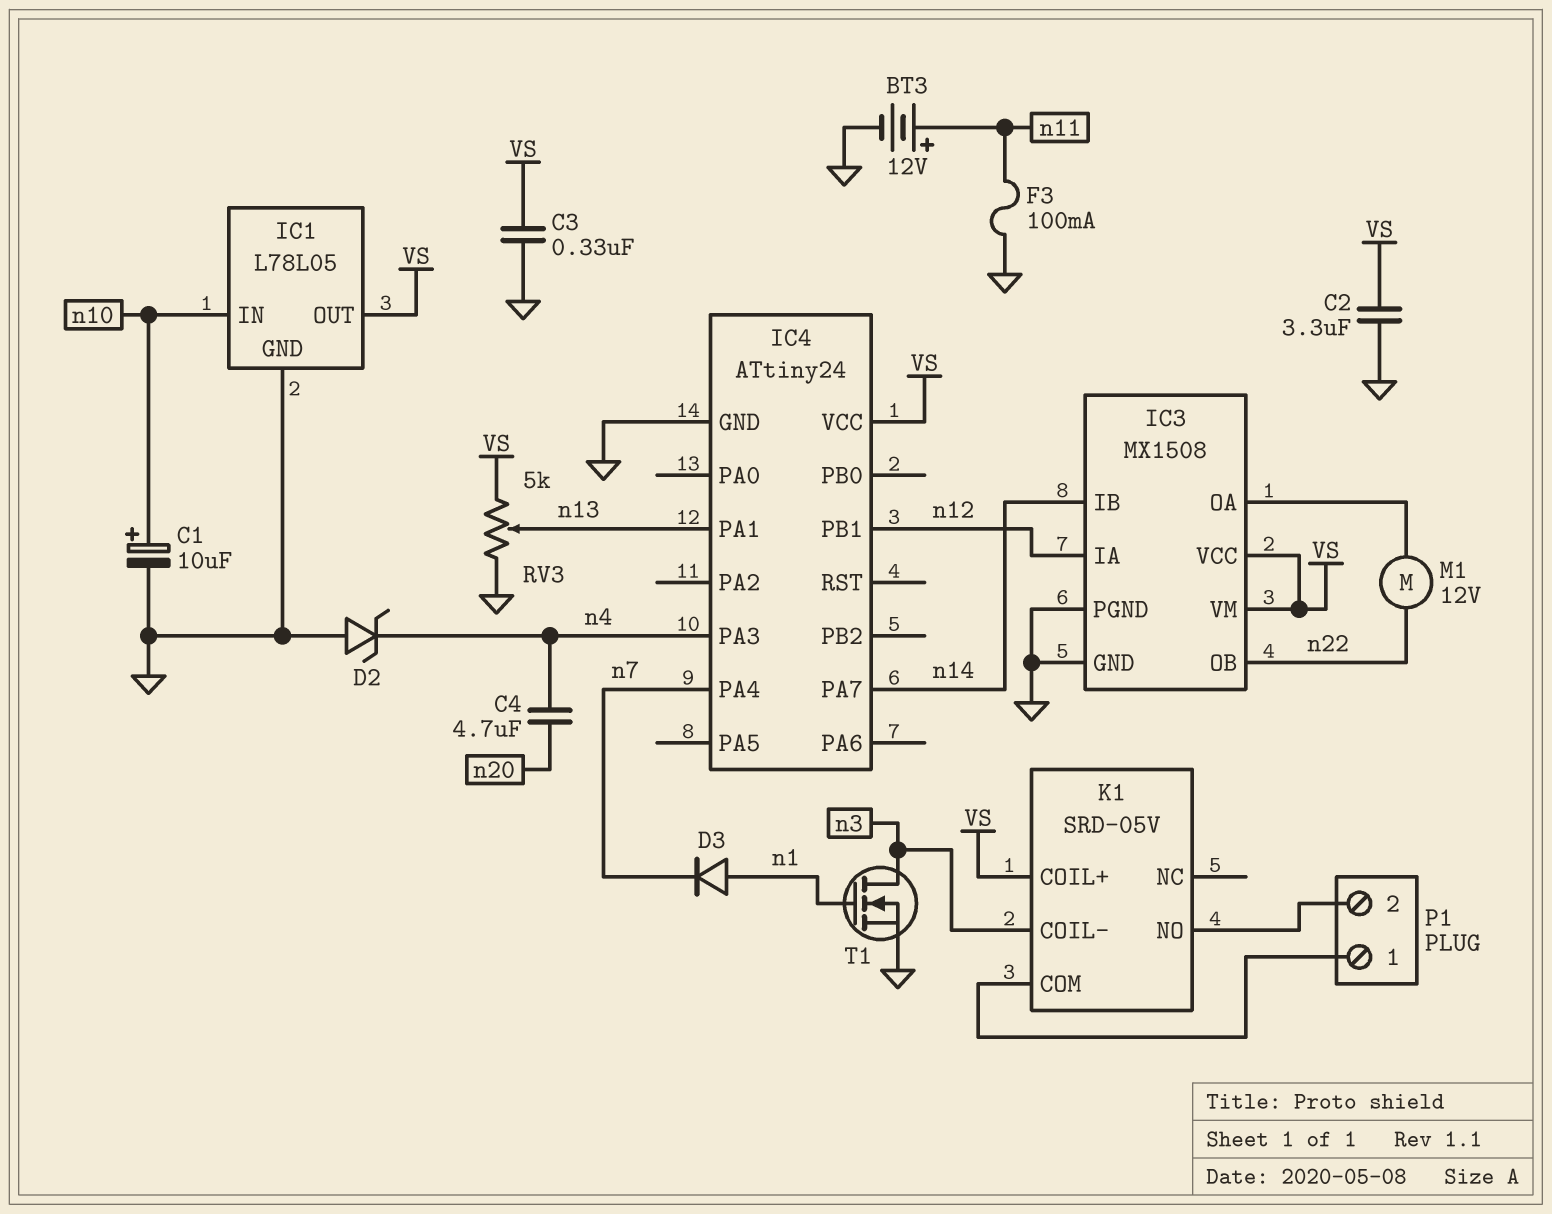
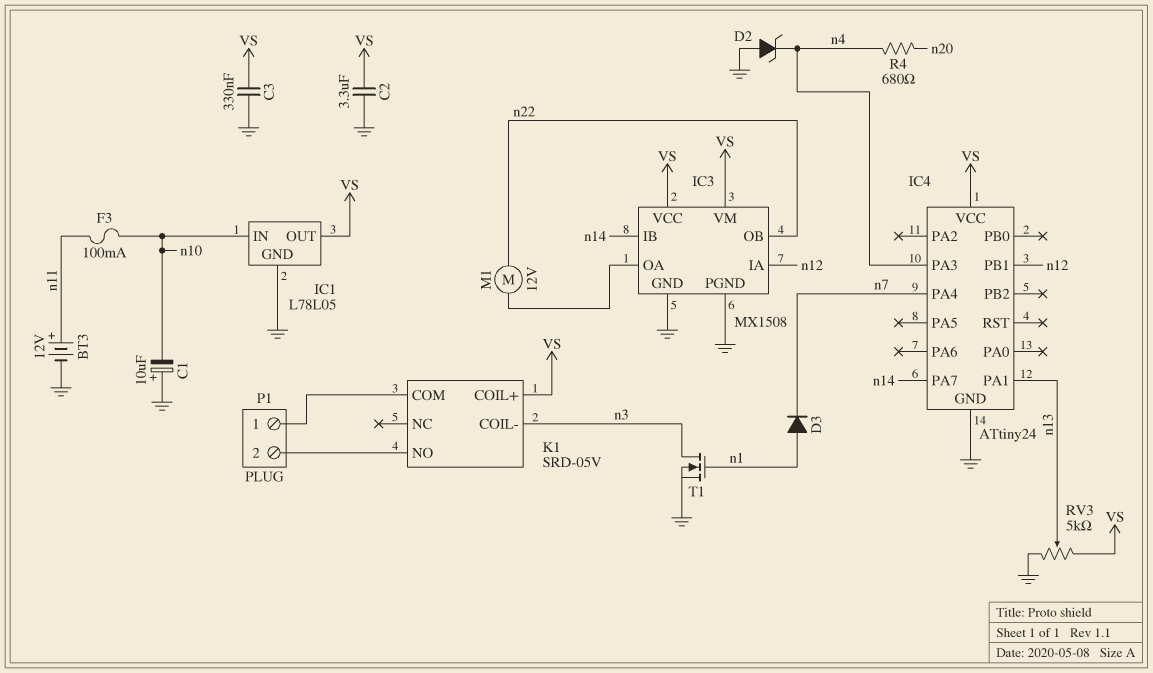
C1: 10uF (plus n10, minus GND) -> 10uF (plus GND, minus n10)
C4: 4.7uF (n4, n20) -> none
F3: 100mA (GND, n11) -> 100mA (n10, n11)
R4: none -> 680 (n4, n20)

